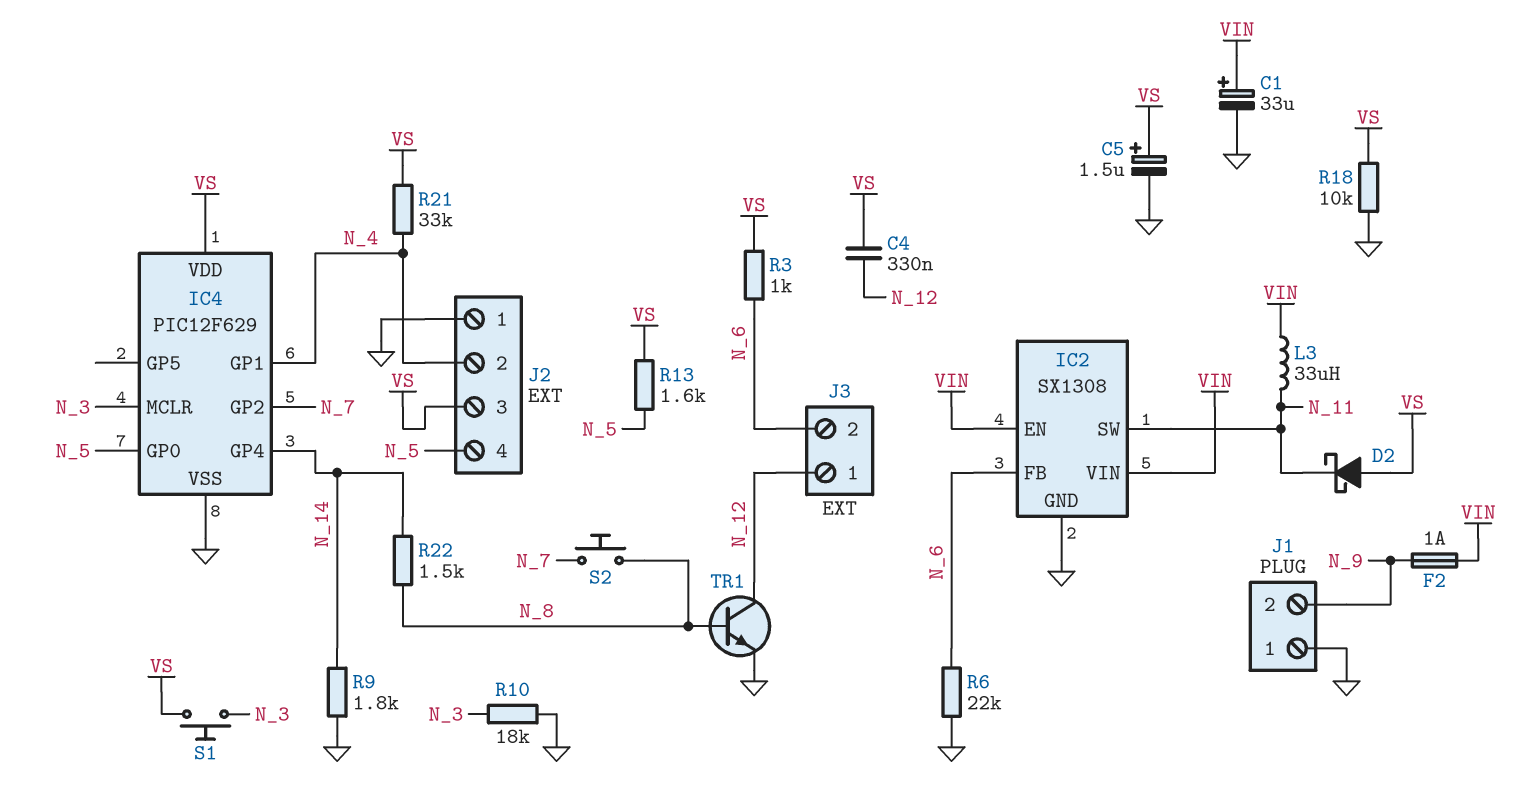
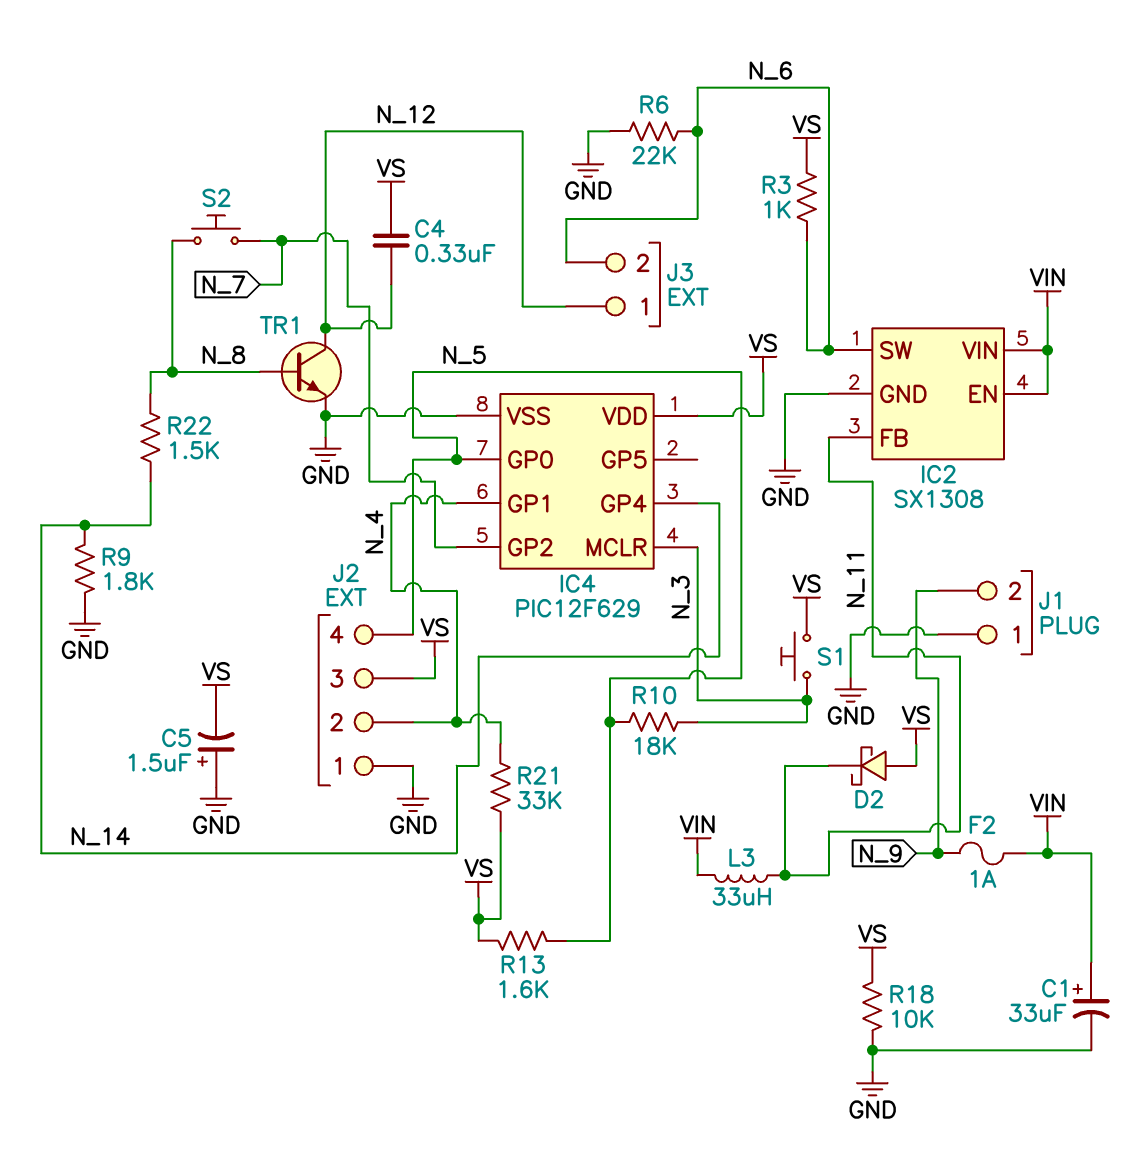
C5: 1.5uF (plus VS, minus GND) -> 1.5uF (plus GND, minus VS)
IC2 pin FB: N_6 -> N_11
IC2 pin SW: N_11 -> N_6
R10: 18k (GND, N_3) -> 18k (N_3, N_5)

